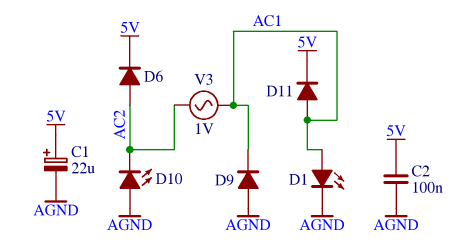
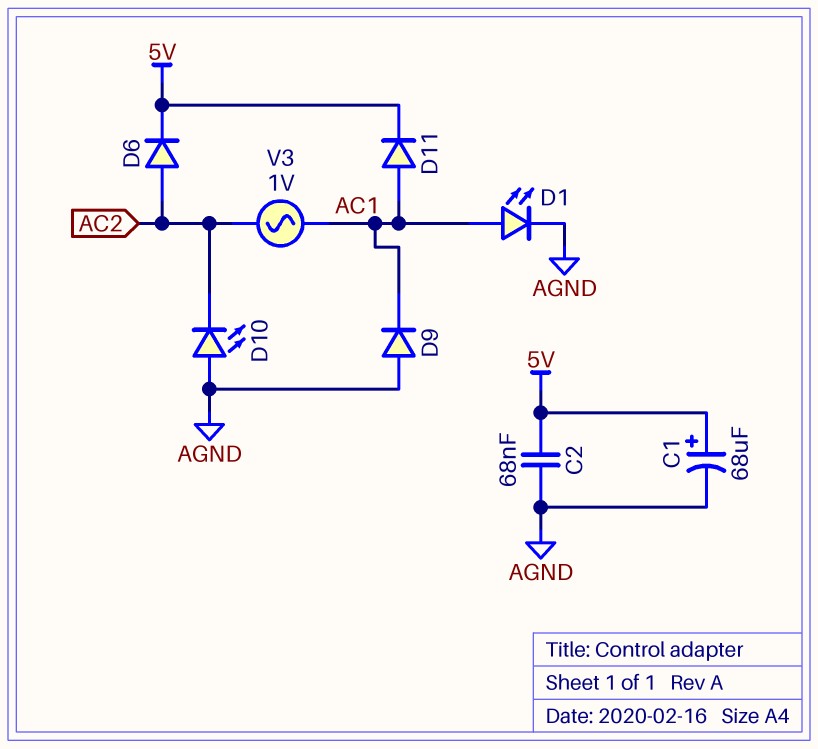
C1: 22uF (plus 5V, minus AGND) -> 68uF (plus 5V, minus AGND)
C2: 100nF (5V, AGND) -> 68nF (5V, AGND)

